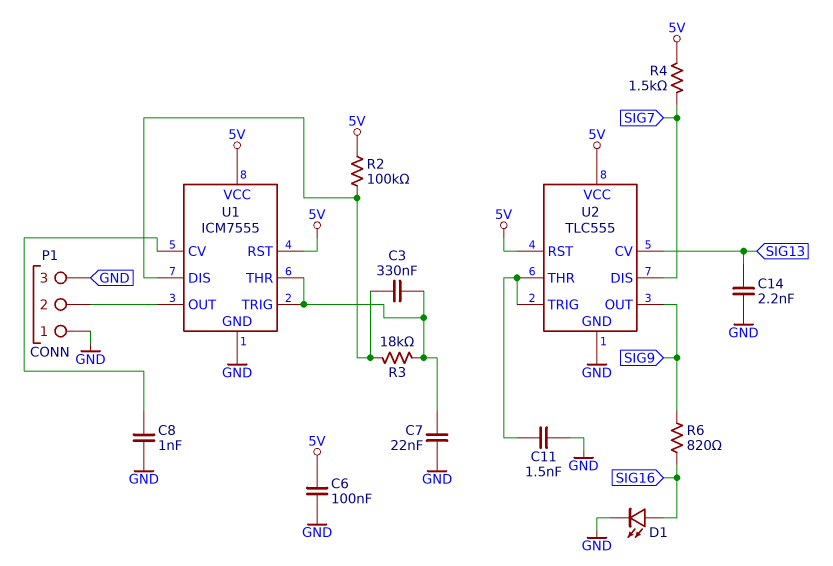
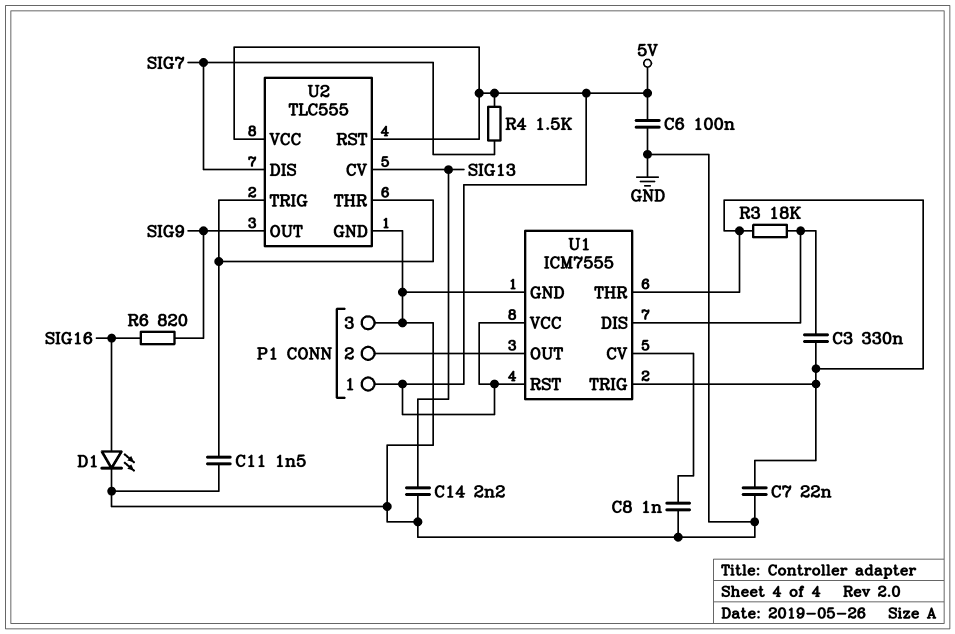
P1 pin 1: GND -> 5V
R2: 100k (5V, U1/DIS) -> none

